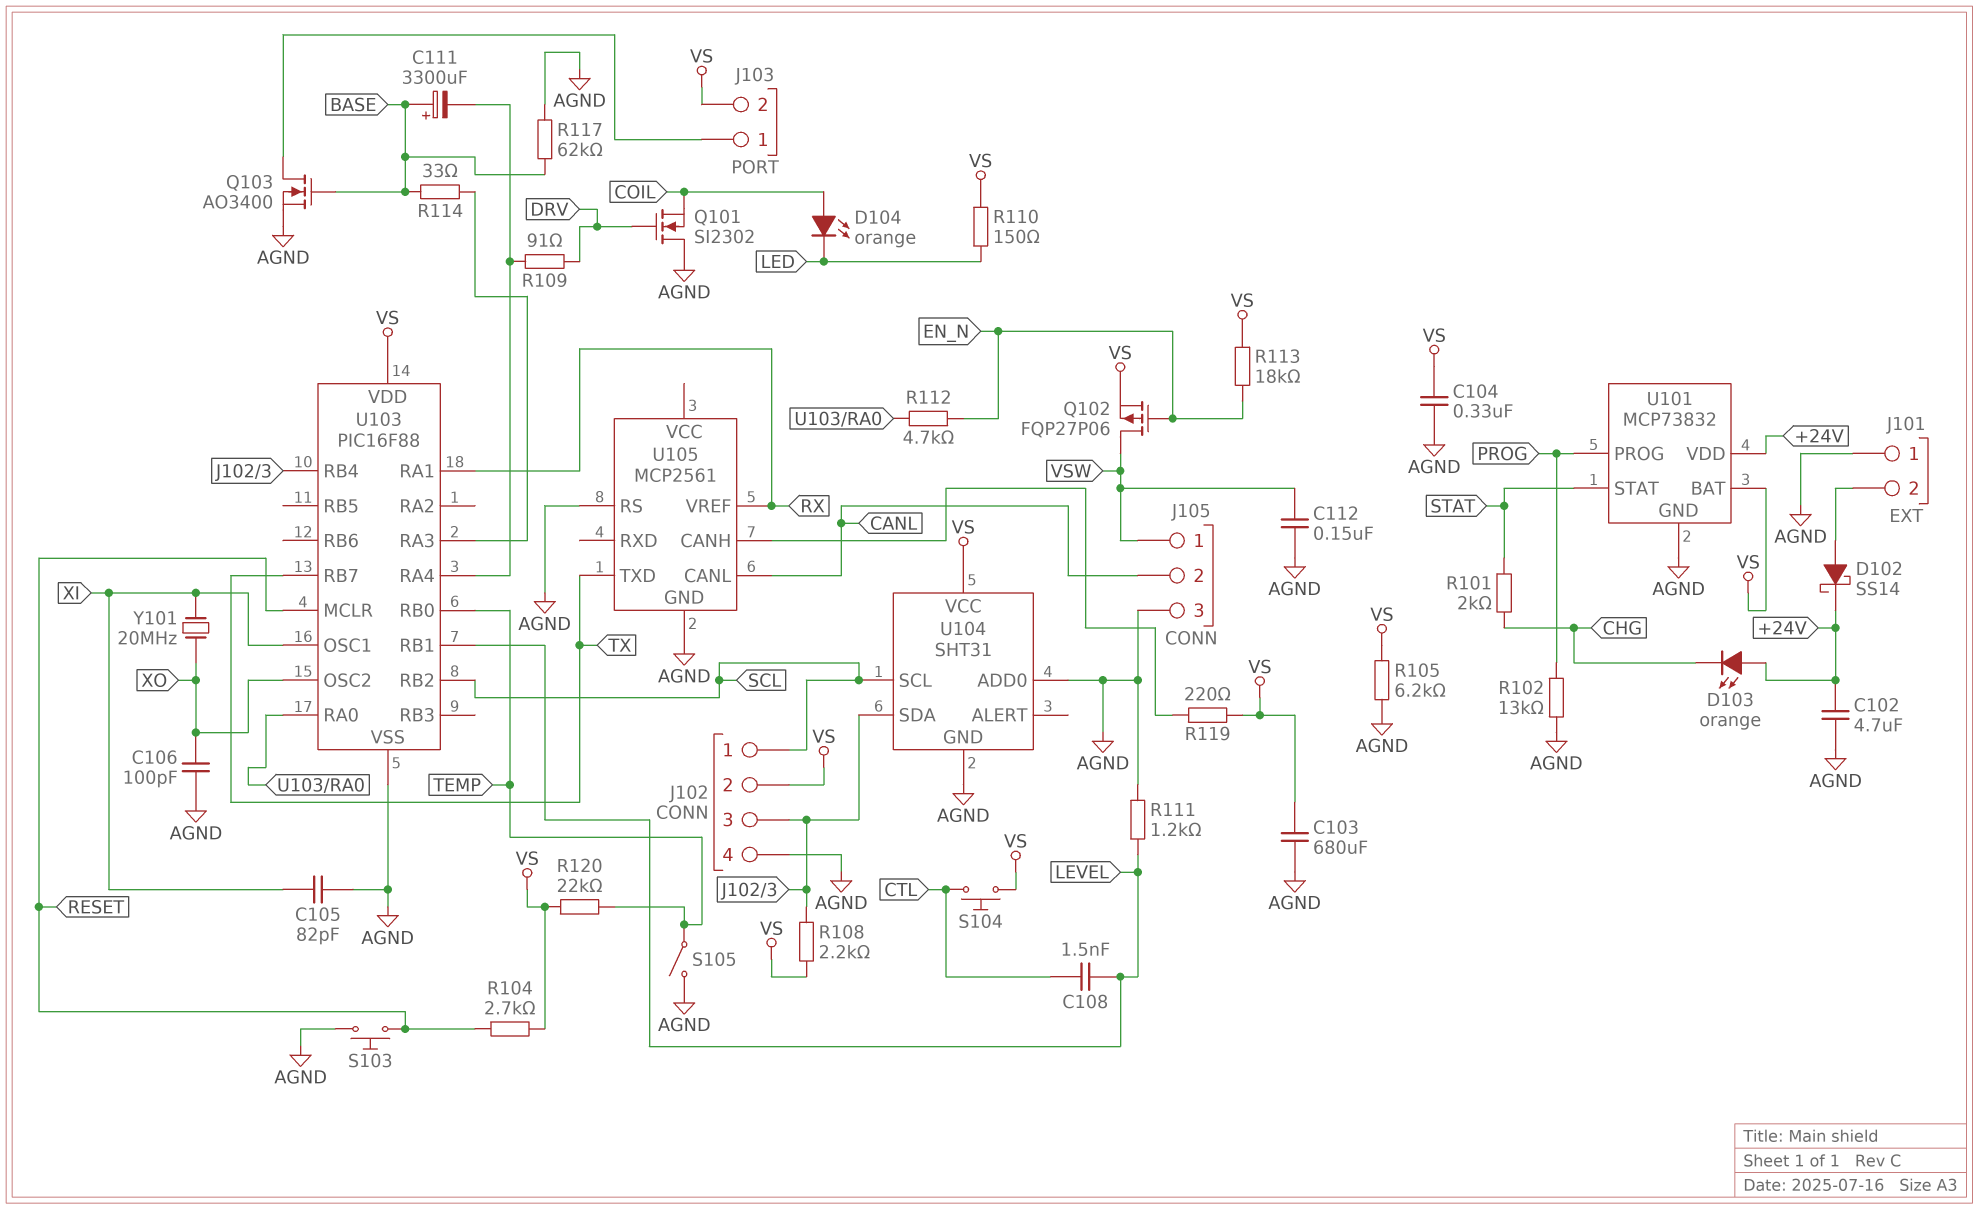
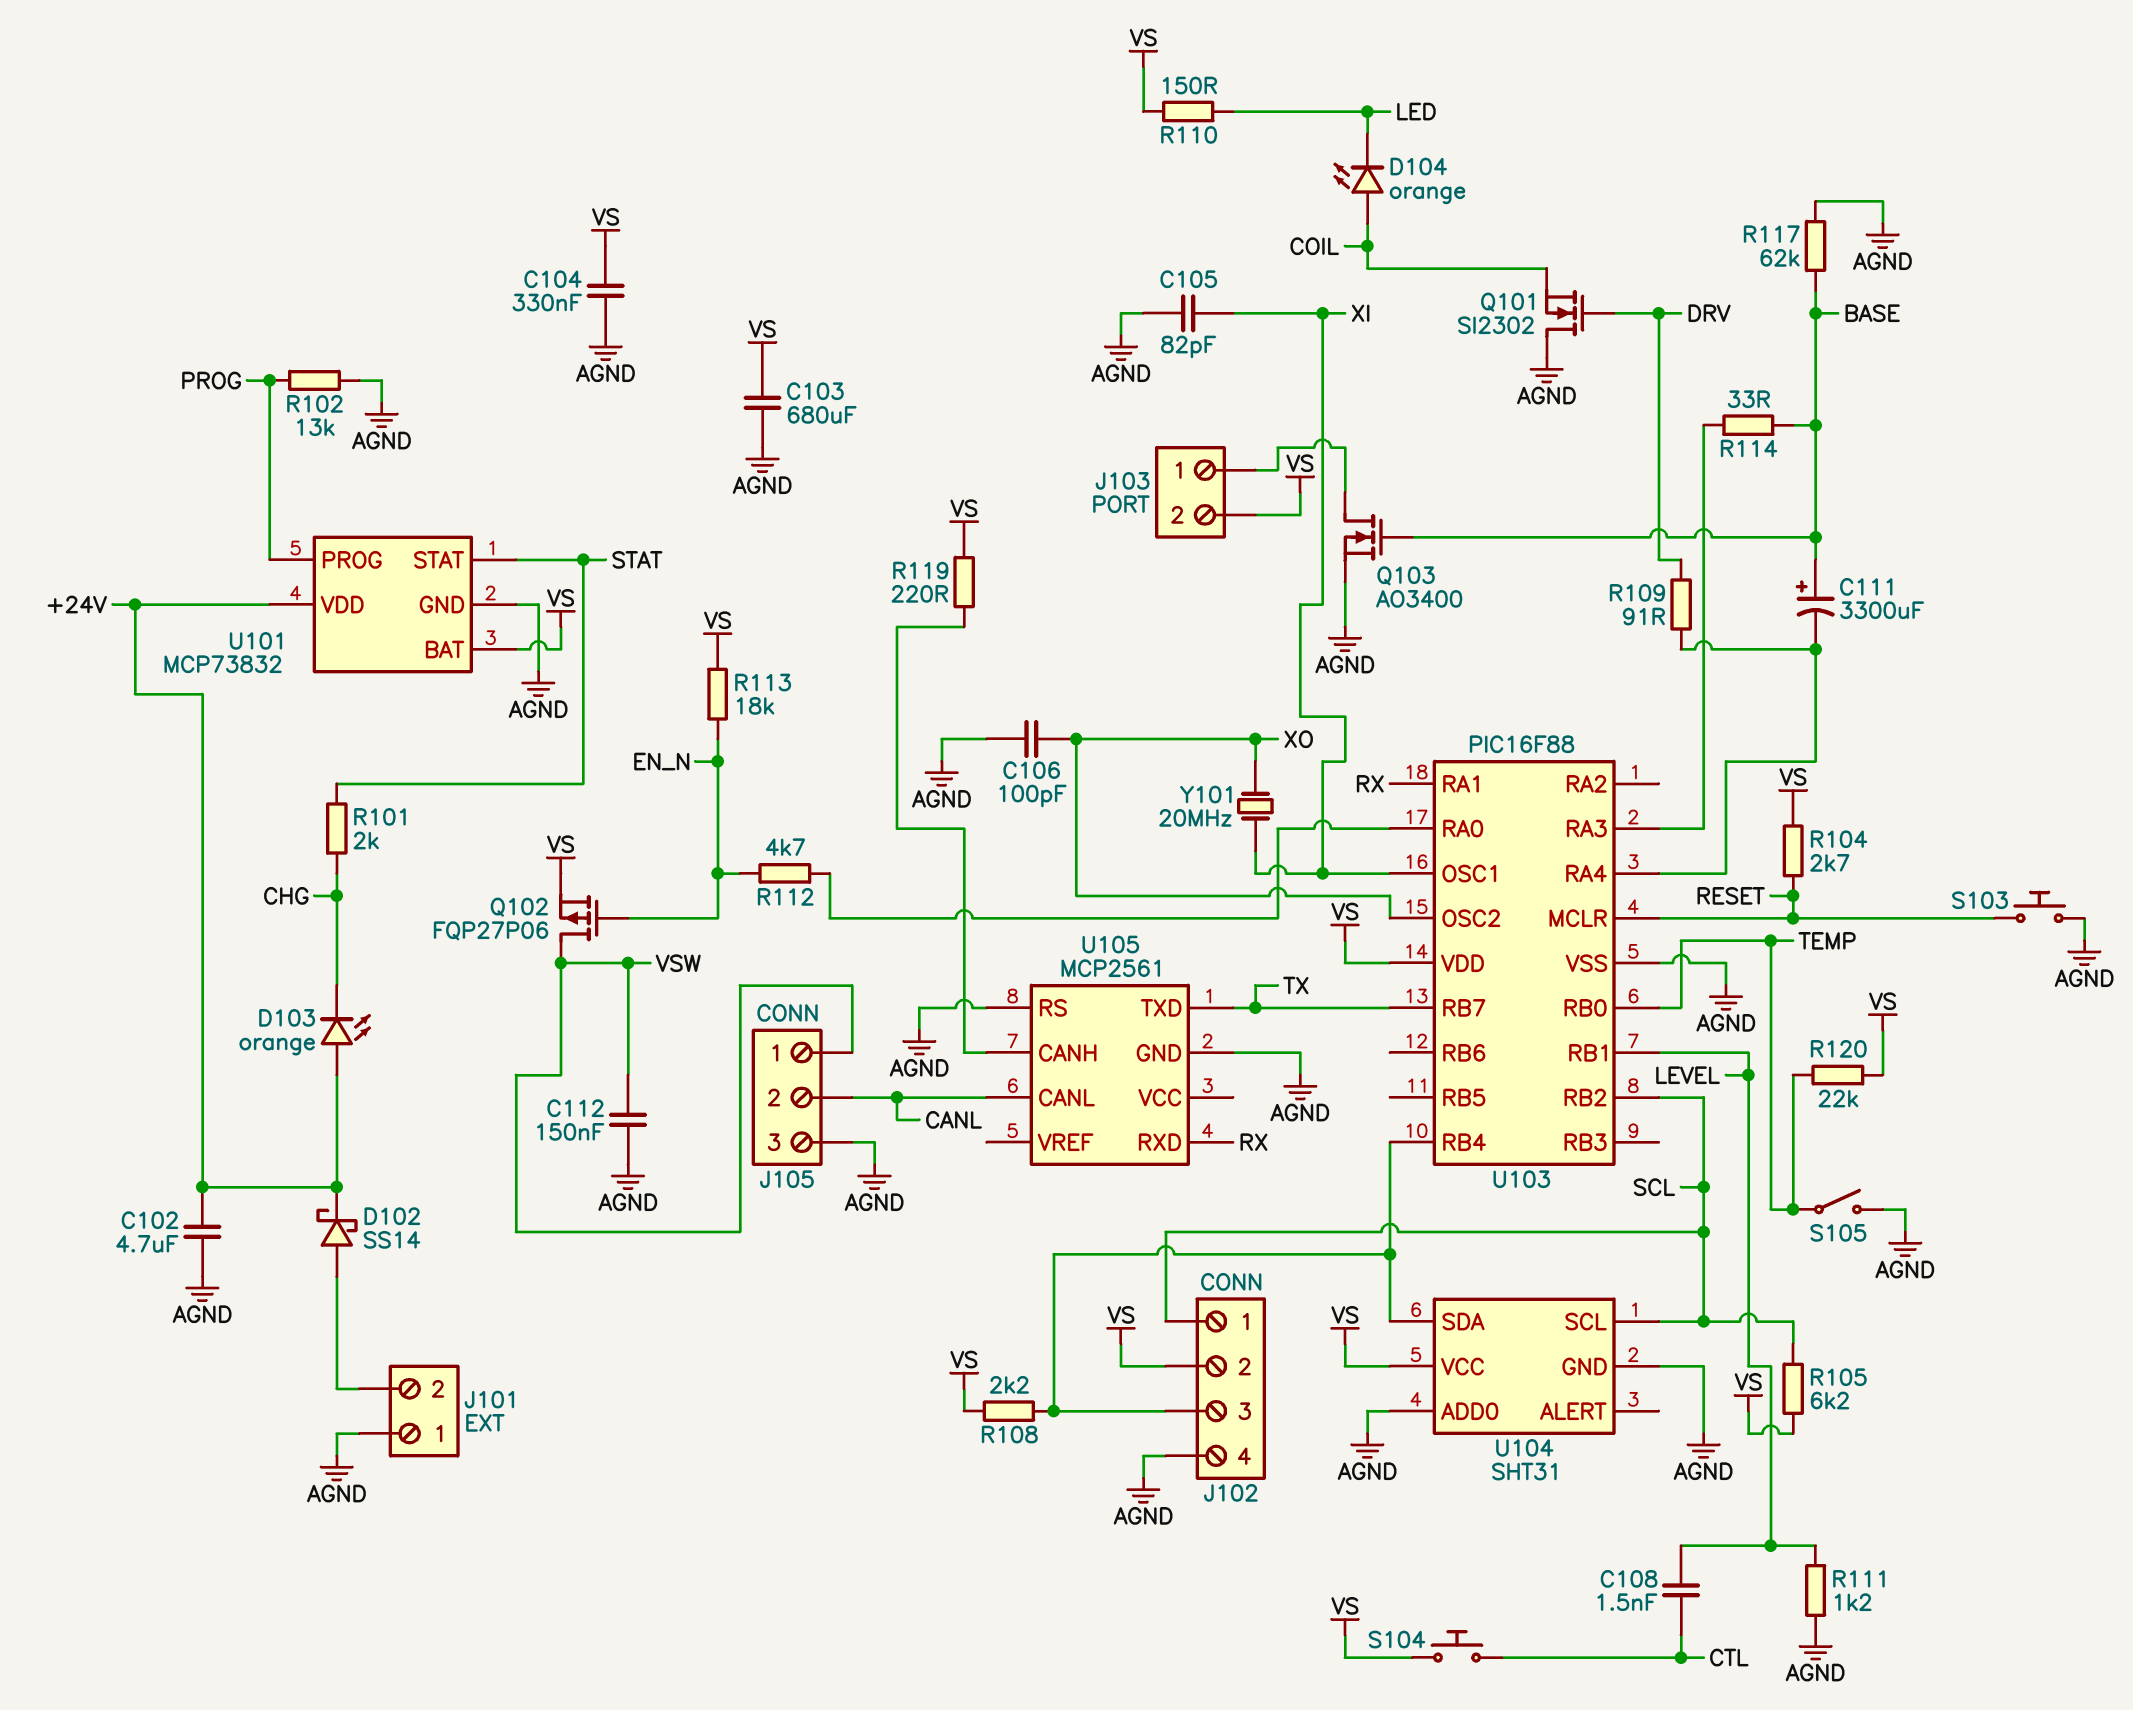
R105: 6.2k (AGND, VS) -> 6.2k (SCL, VS)
U105 pin RXD: none -> RX
U105 pin VREF: RX -> none

